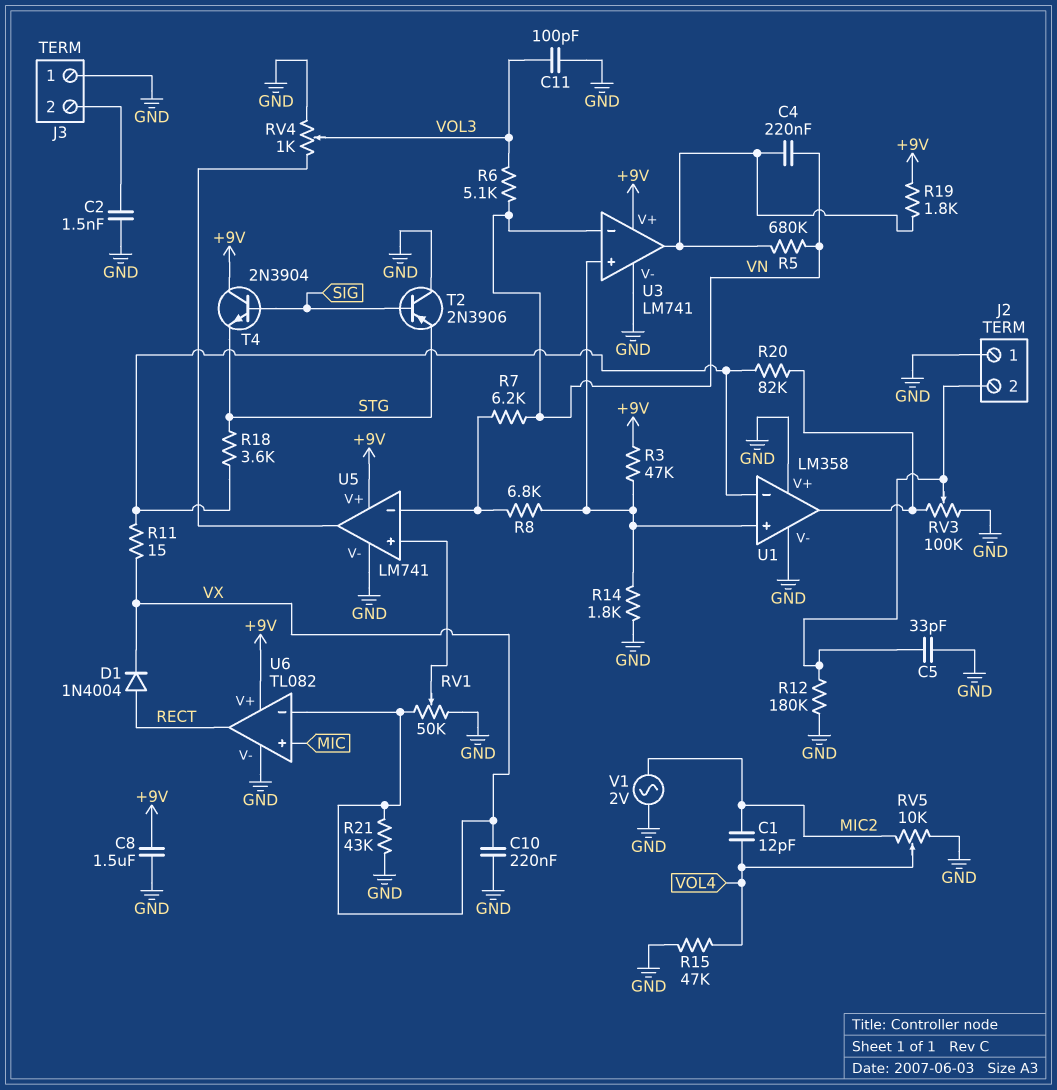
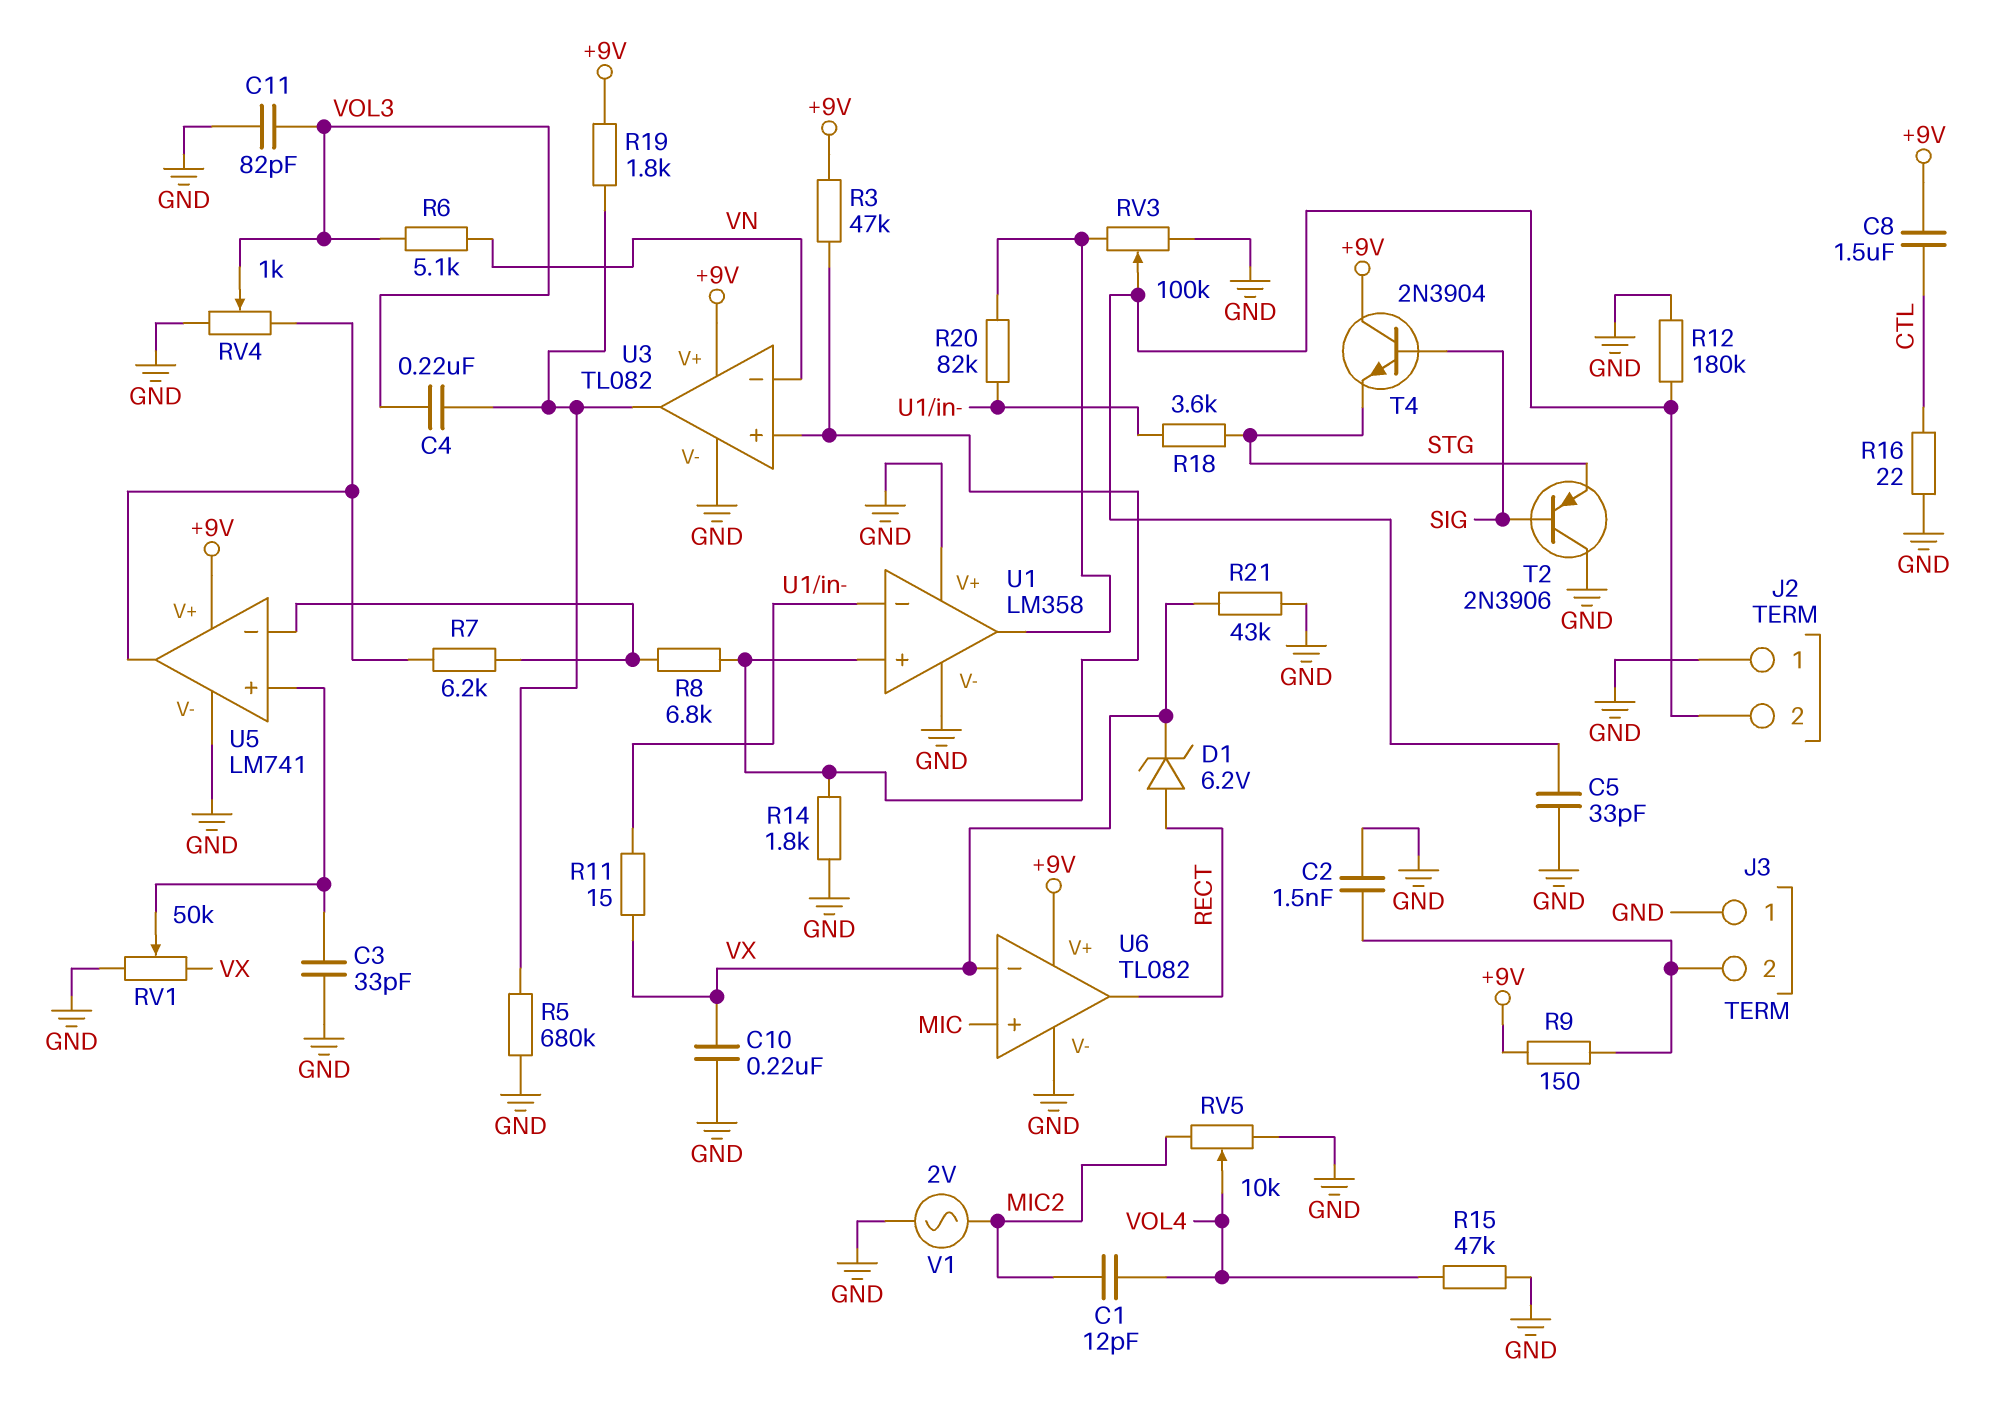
C3: none -> 33pF (GND, U5/in+)
C4: 220nF (U3/out, VN) -> 220nF (U3/out, VOL3)
C8: 1.5uF (+9V, GND) -> 1.5uF (+9V, CTL)
C11: 100pF (GND, VOL3) -> 82pF (GND, VOL3)
D1: diode 1N4004 (A RECT, K VX) -> zener 6.2V (A RECT, K VX)
R5: 680k (U3/out, VN) -> 680k (GND, U3/out)
R7: 6.2k (U5/in-, VN) -> 6.2k (U5/in-, U5/out)
R9: none -> 150 (+9V, J3/2)
R16: none -> 22 (CTL, GND)
U3: LM741 -> TL082

